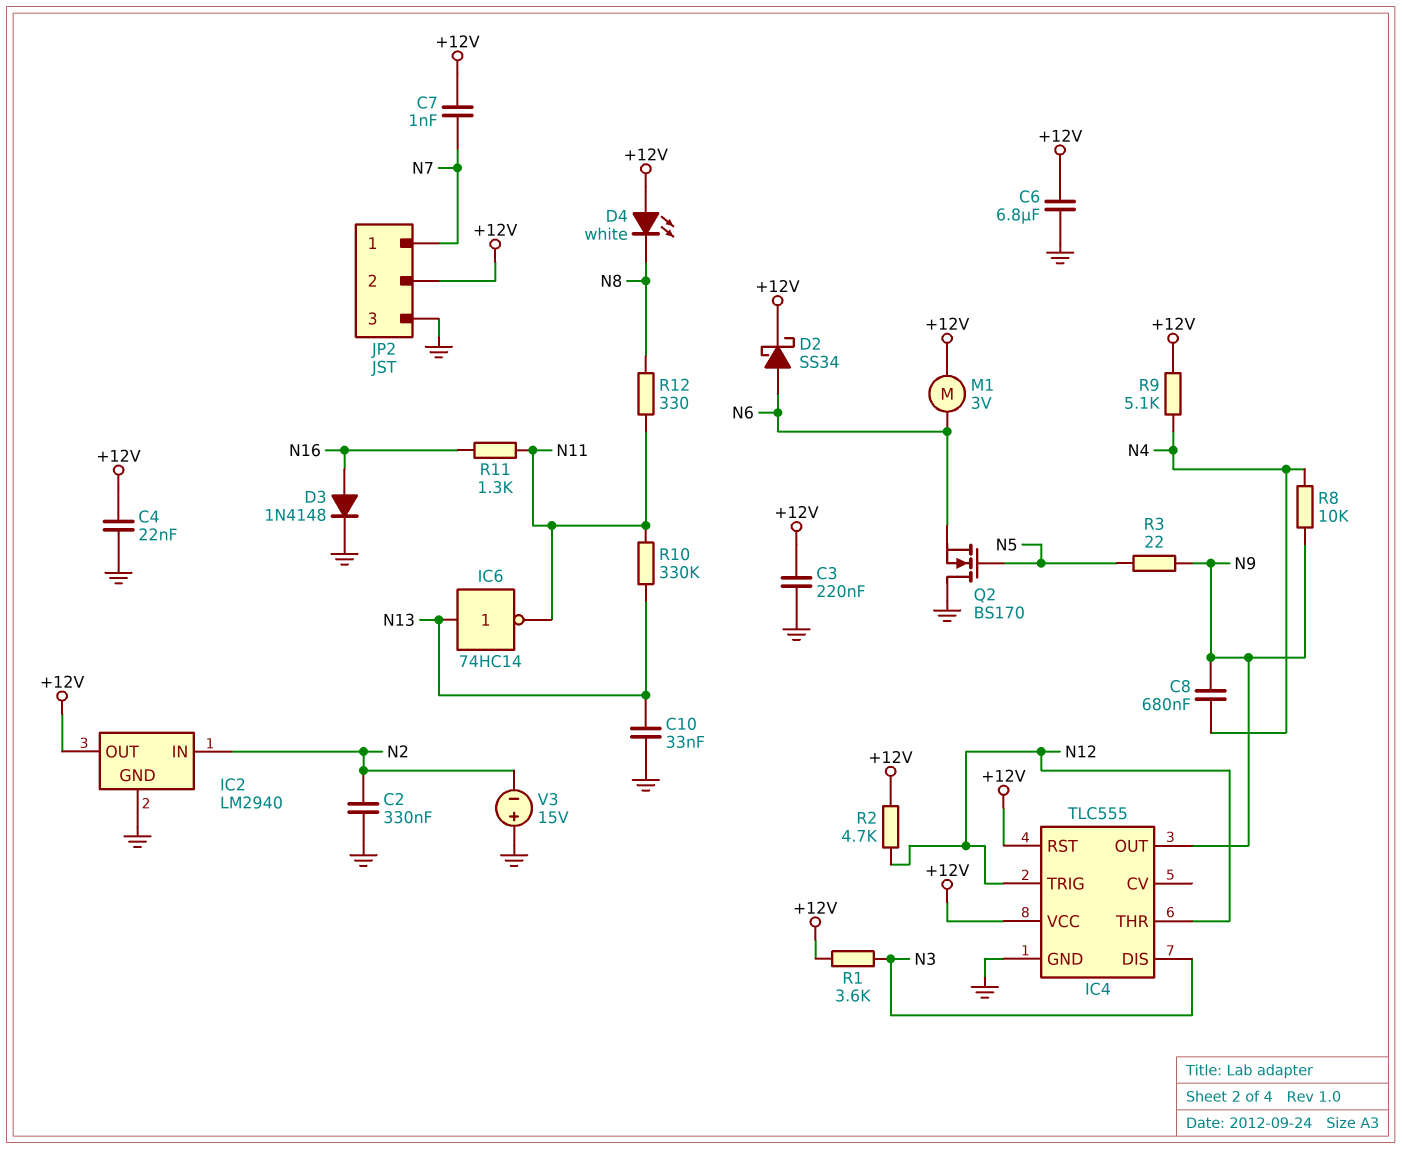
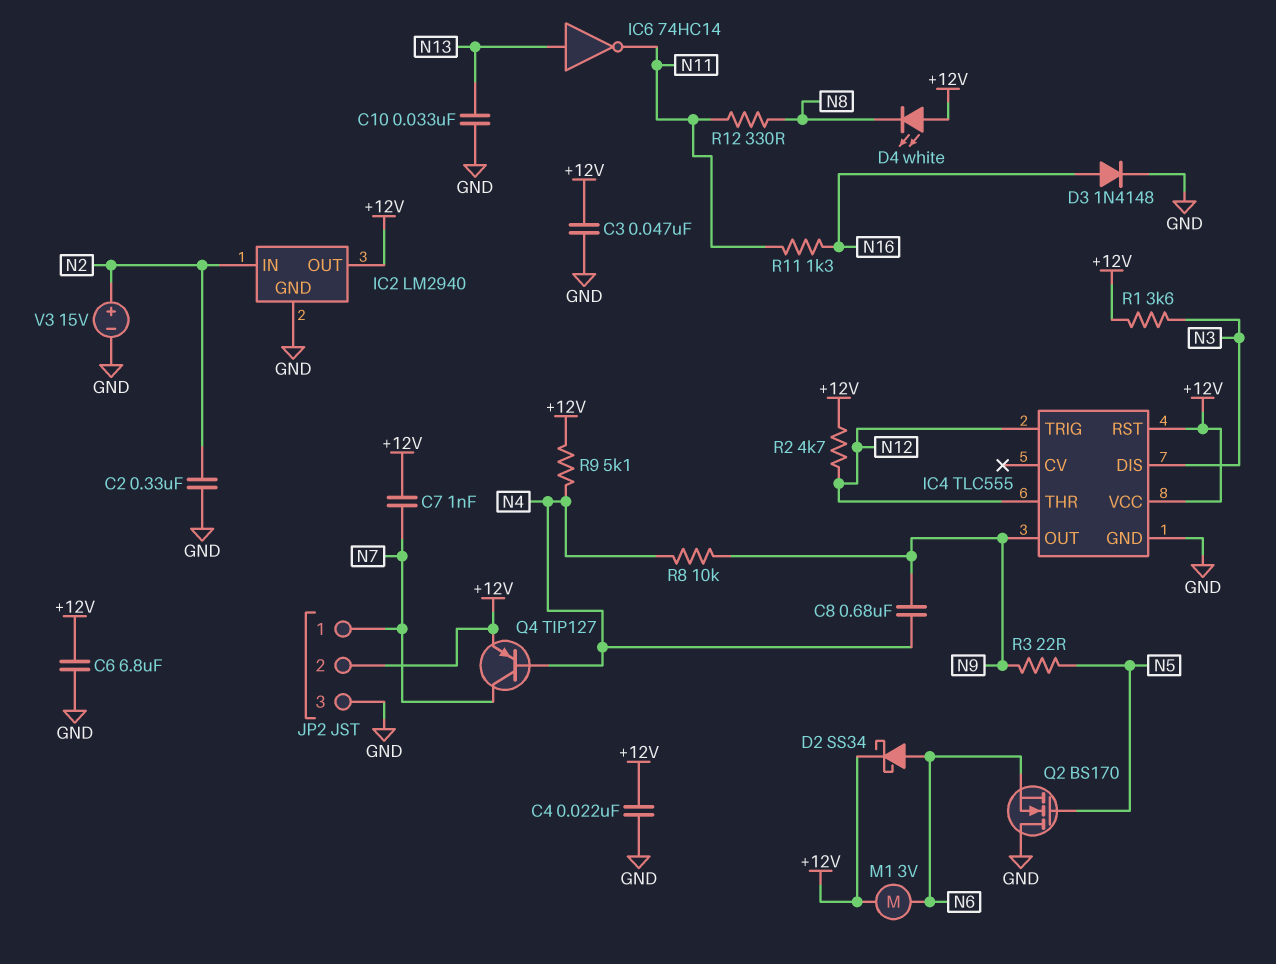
C3: 220nF (+12V, GND) -> 47nF (+12V, GND)
Q4: none -> PNP TIP127 (B N4, C N7, E +12V)
R10: 330k (N11, N13) -> none
V3: 15V (plus GND, minus N2) -> 15V (plus N2, minus GND)

